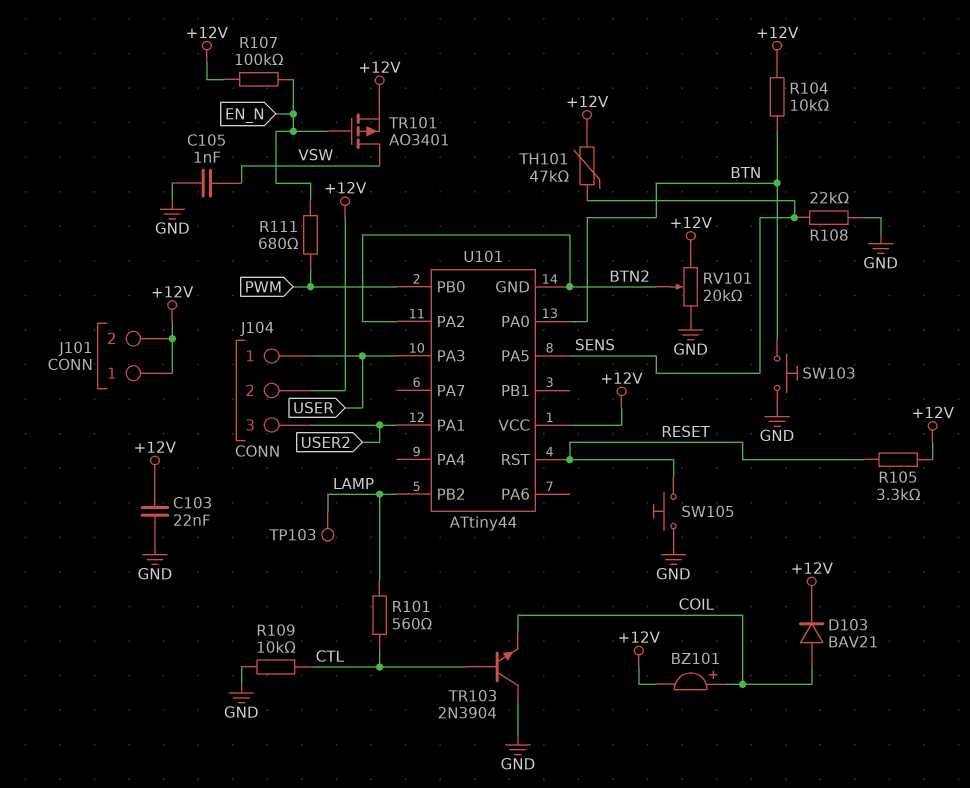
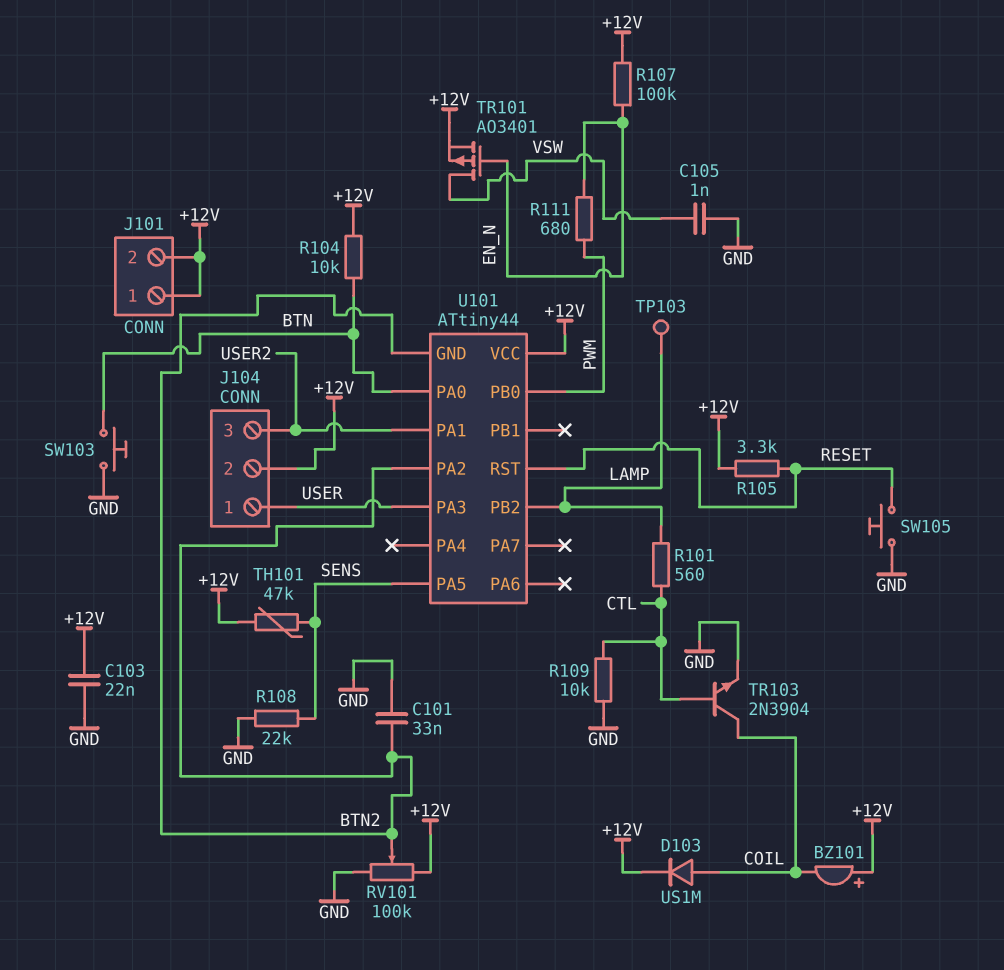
BZ101: buzzer (plus COIL, minus +12V) -> buzzer (plus +12V, minus COIL)
C101: none -> 33nF (BTN2, GND)
D103: diode BAV21 (A COIL, K +12V) -> diode US1M (A COIL, K +12V)
RV101: 20k (+12V, GND, wiper BTN2) -> 100k (+12V, GND, wiper BTN2)
TR103: NPN 2N3904 (B CTL, C GND, E COIL) -> NPN 2N3904 (B CTL, C COIL, E GND)

